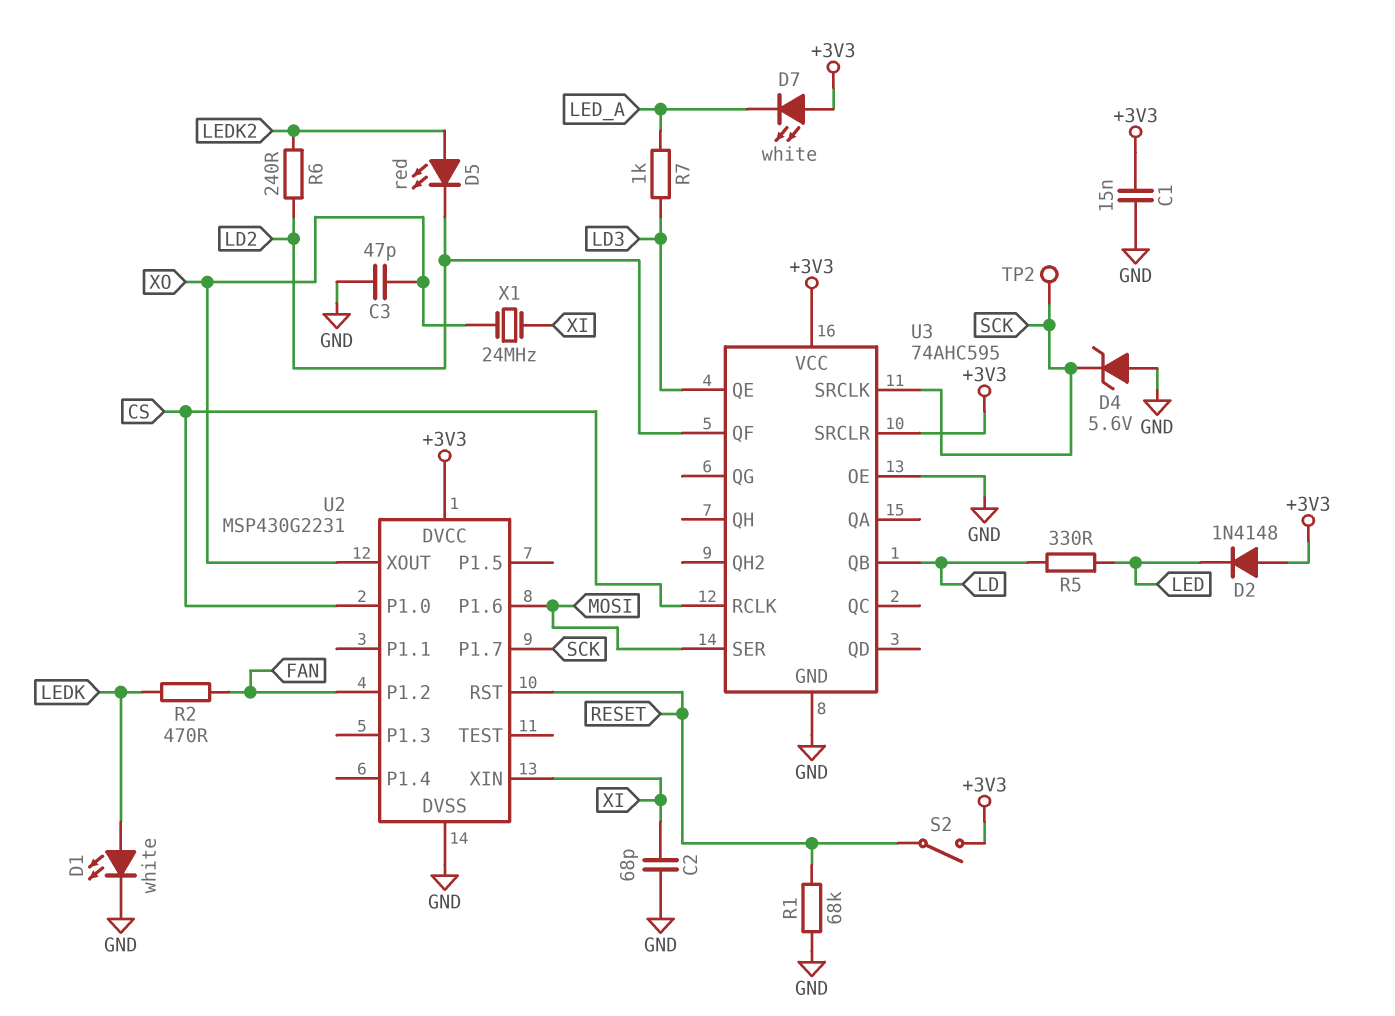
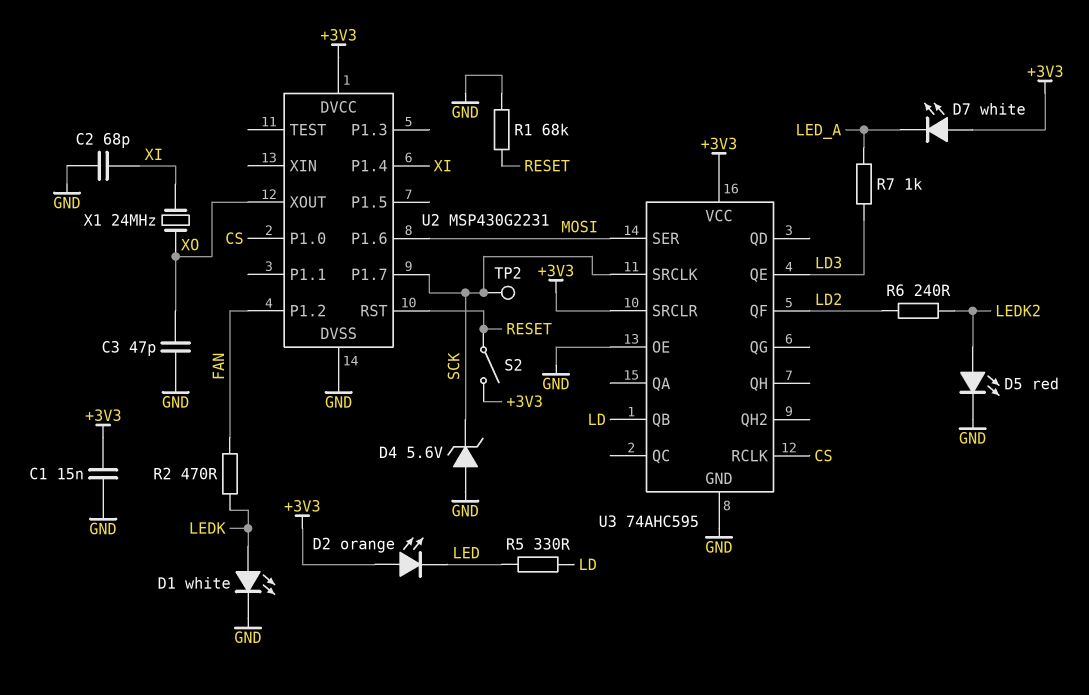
D2: diode 1N4148 (A +3V3, K LED) -> LED orange (A +3V3, K LED)
D5: LED red (A LEDK2, K LD2) -> LED red (A LEDK2, K GND)
U2 pin P1.4: none -> XI
U2 pin XIN: XI -> none

